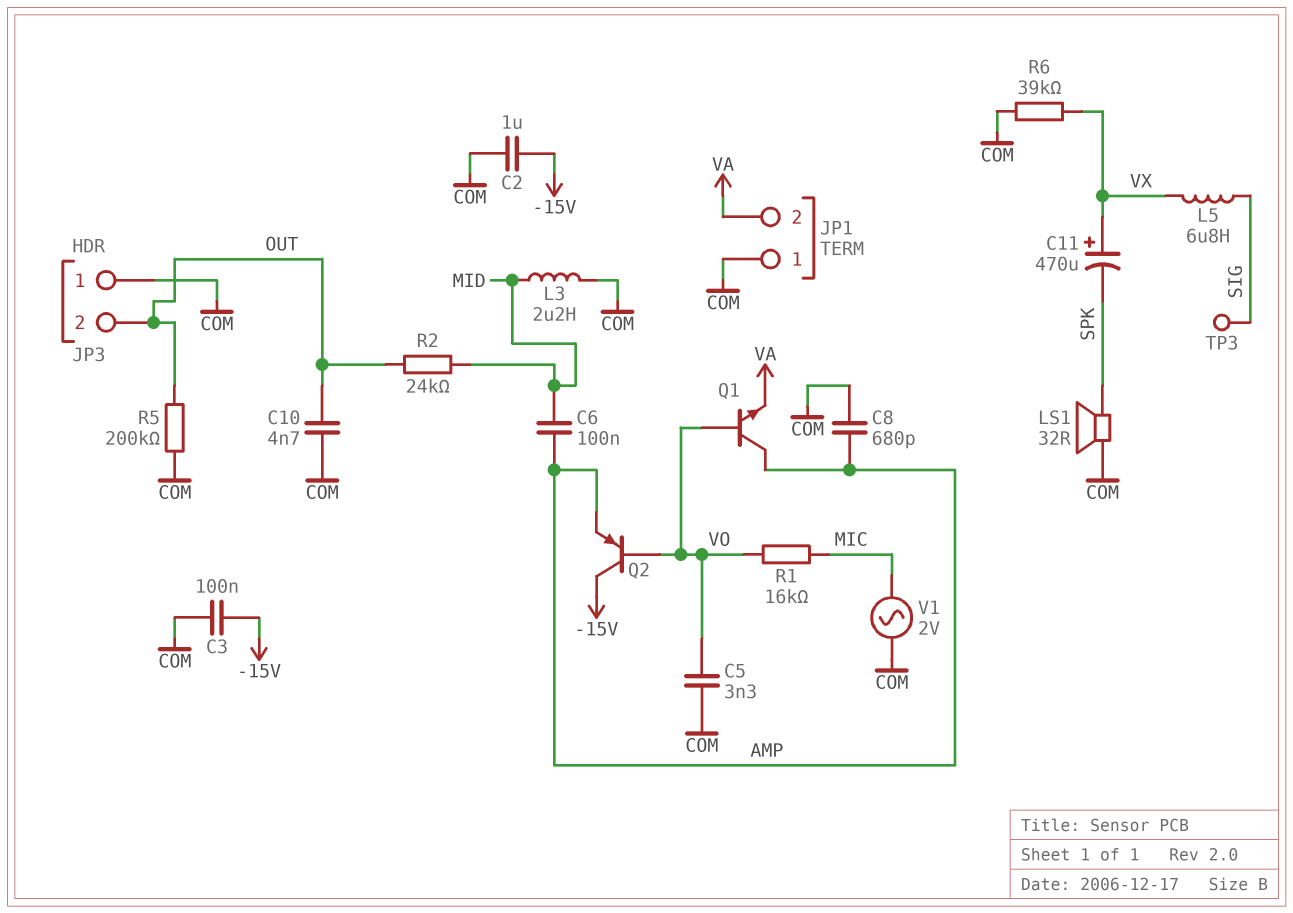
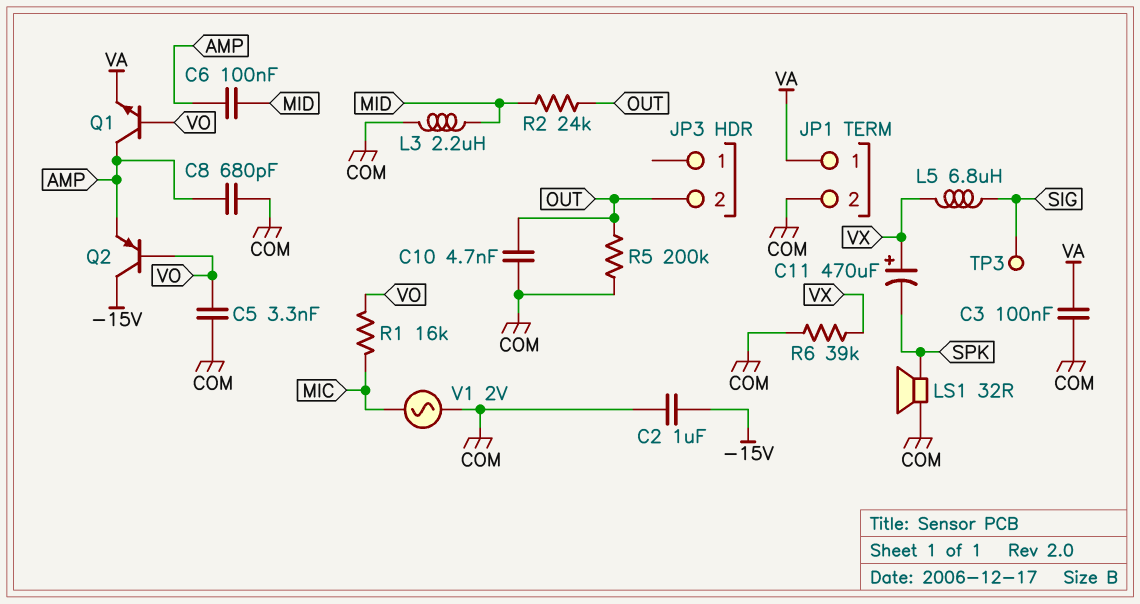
C3: 100nF (-15V, COM) -> 100nF (COM, VA)
JP1 pin 1: COM -> VA
JP1 pin 2: VA -> COM
JP3 pin 1: COM -> none

